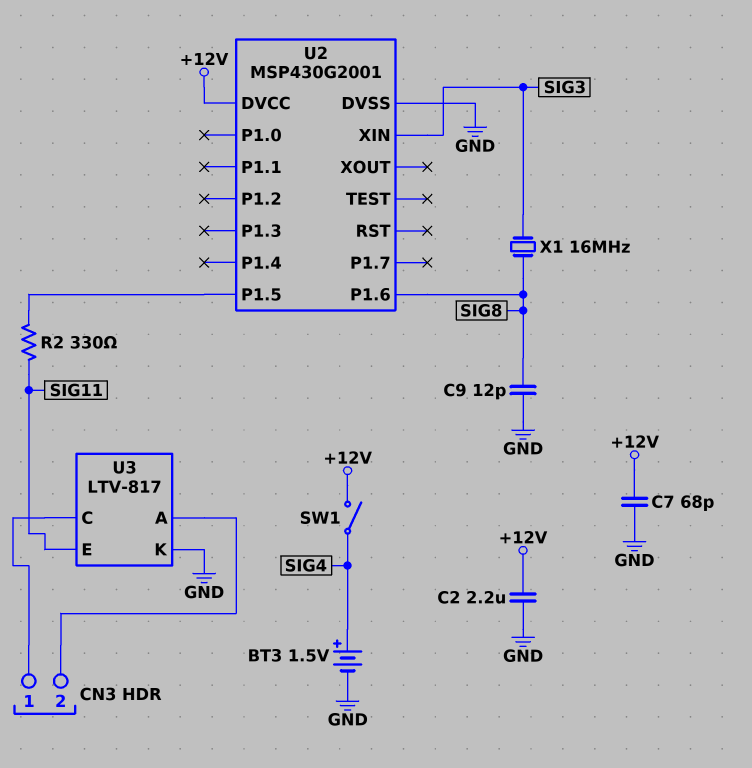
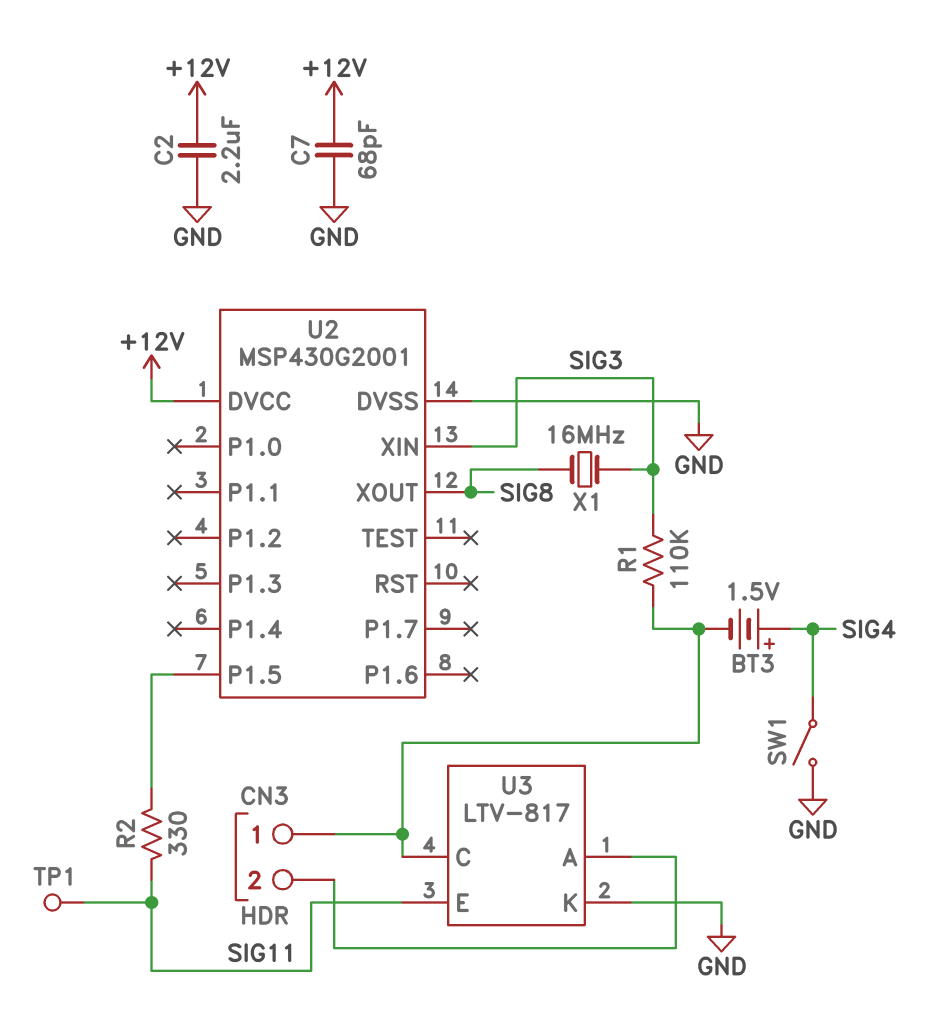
BT3: 1.5V (plus SIG4, minus GND) -> 1.5V (plus SIG4, minus CN3/1)
C9: 12pF (GND, SIG8) -> none
R1: none -> 110k (CN3/1, SIG3)
SW1: switch (+12V, SIG4) -> switch (GND, SIG4)
TP1: none -> test point (SIG11)
U2 pin P1.6: SIG8 -> none
U2 pin XOUT: none -> SIG8

